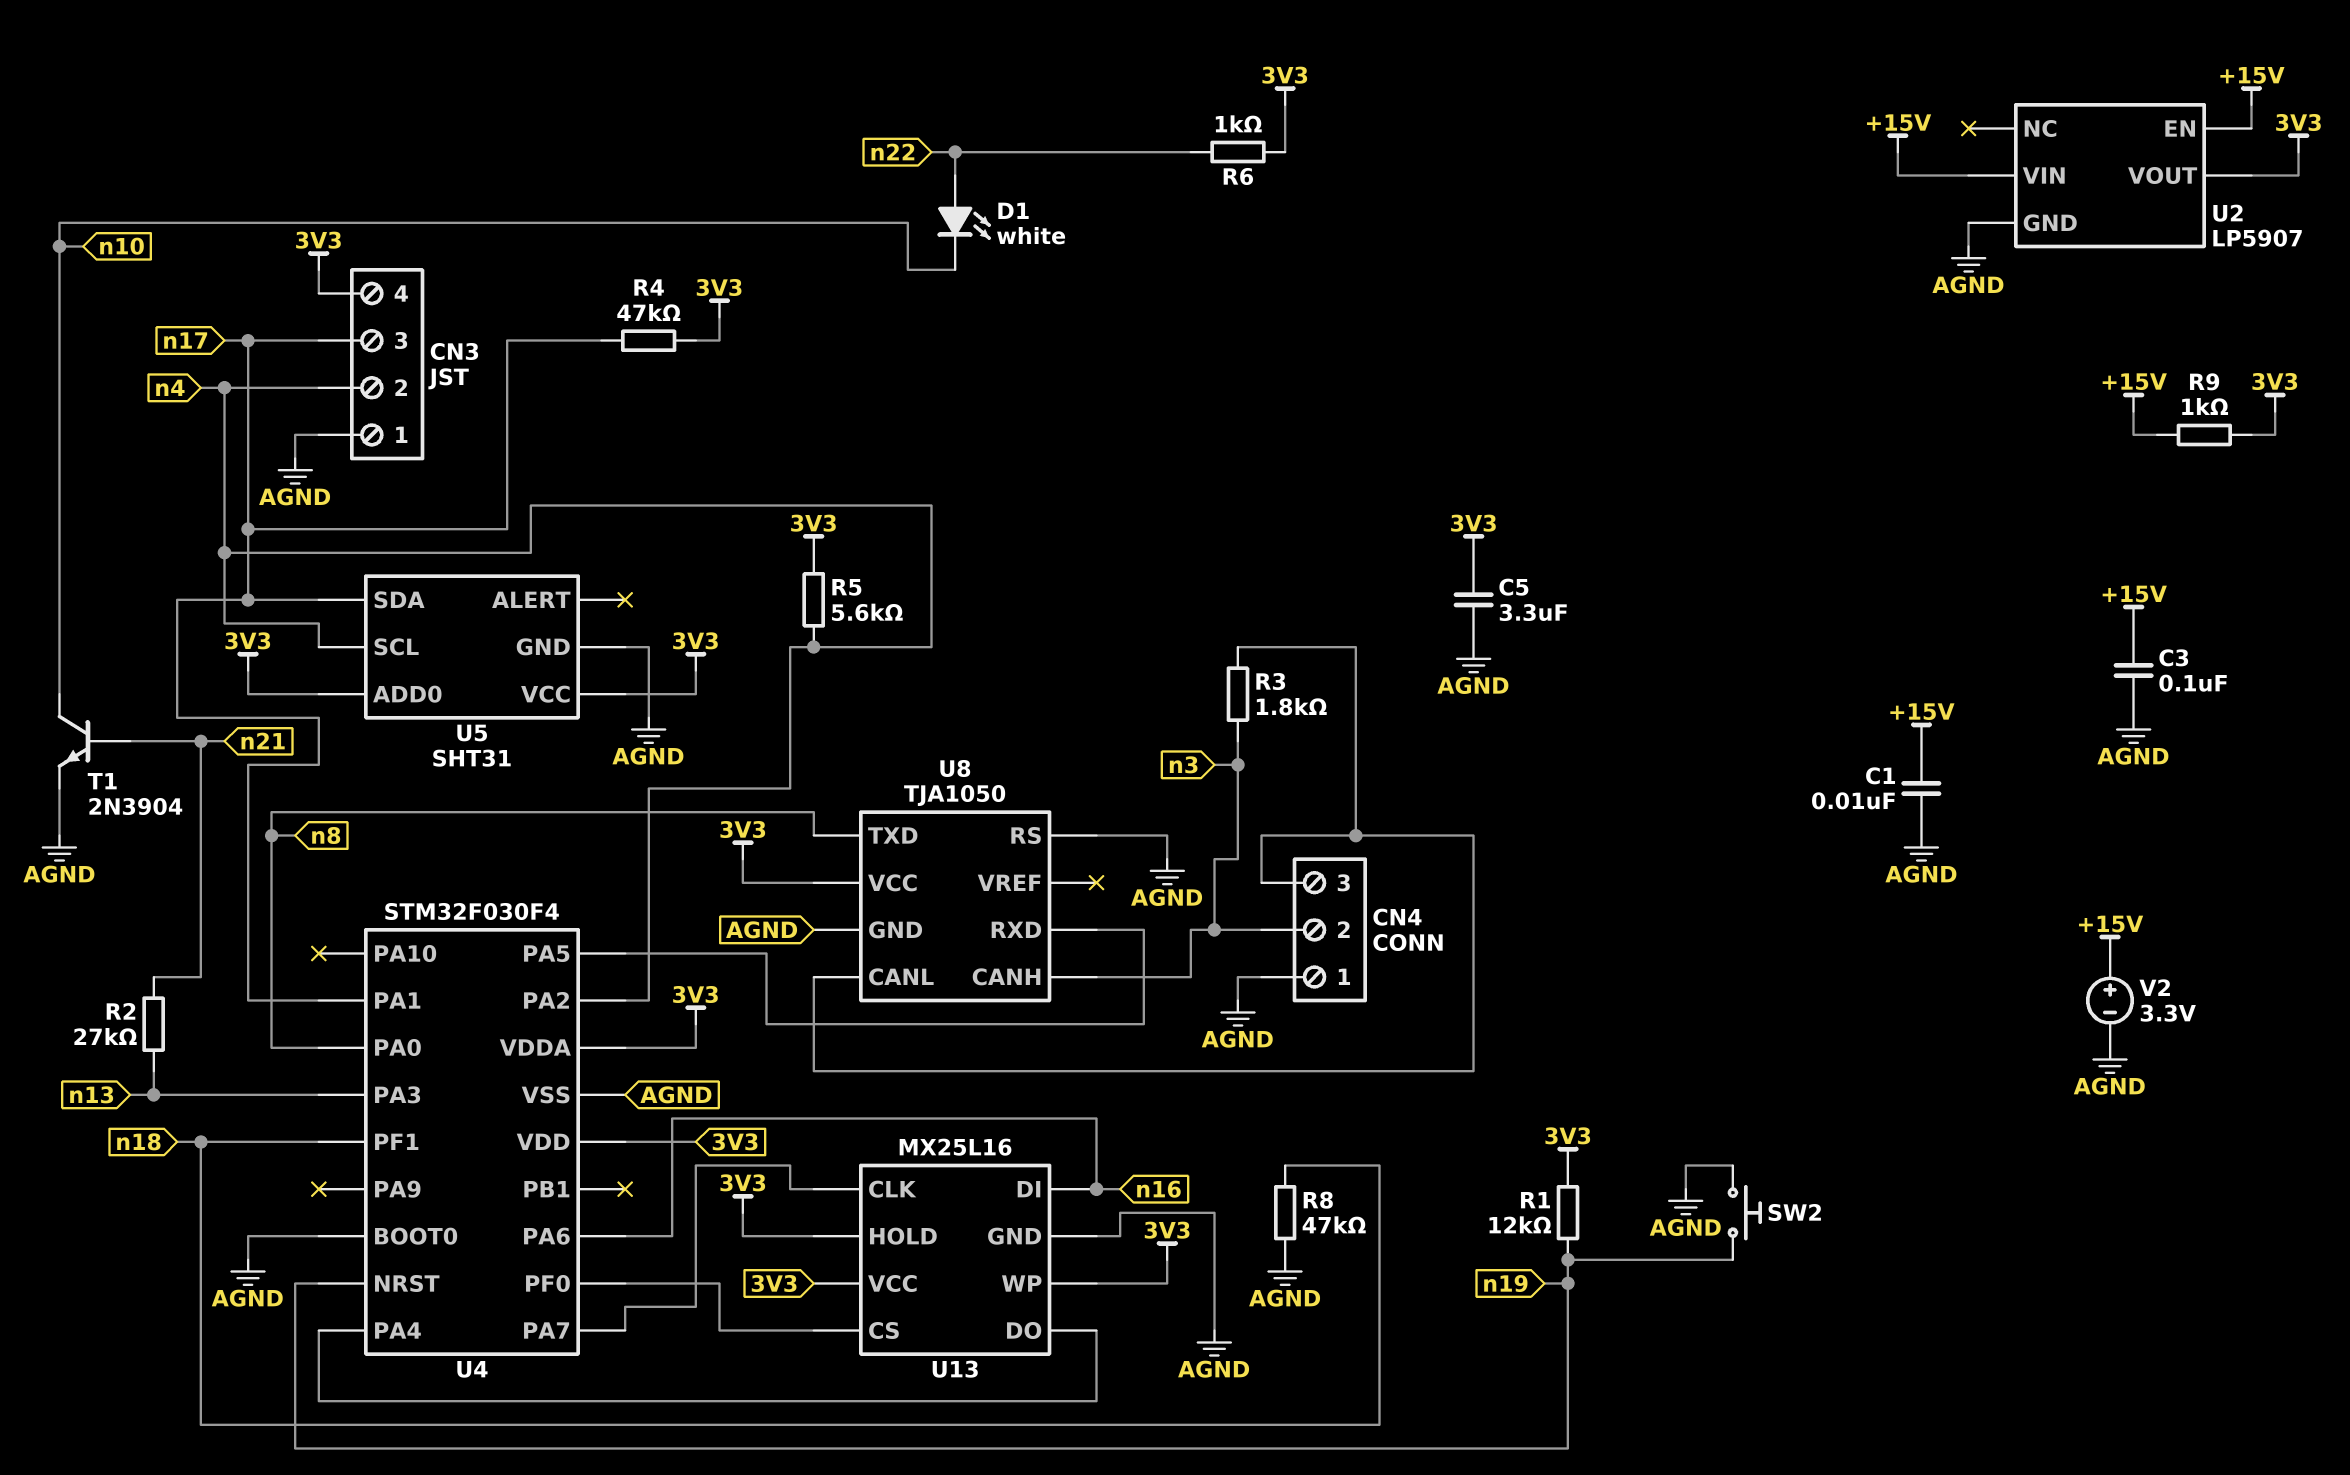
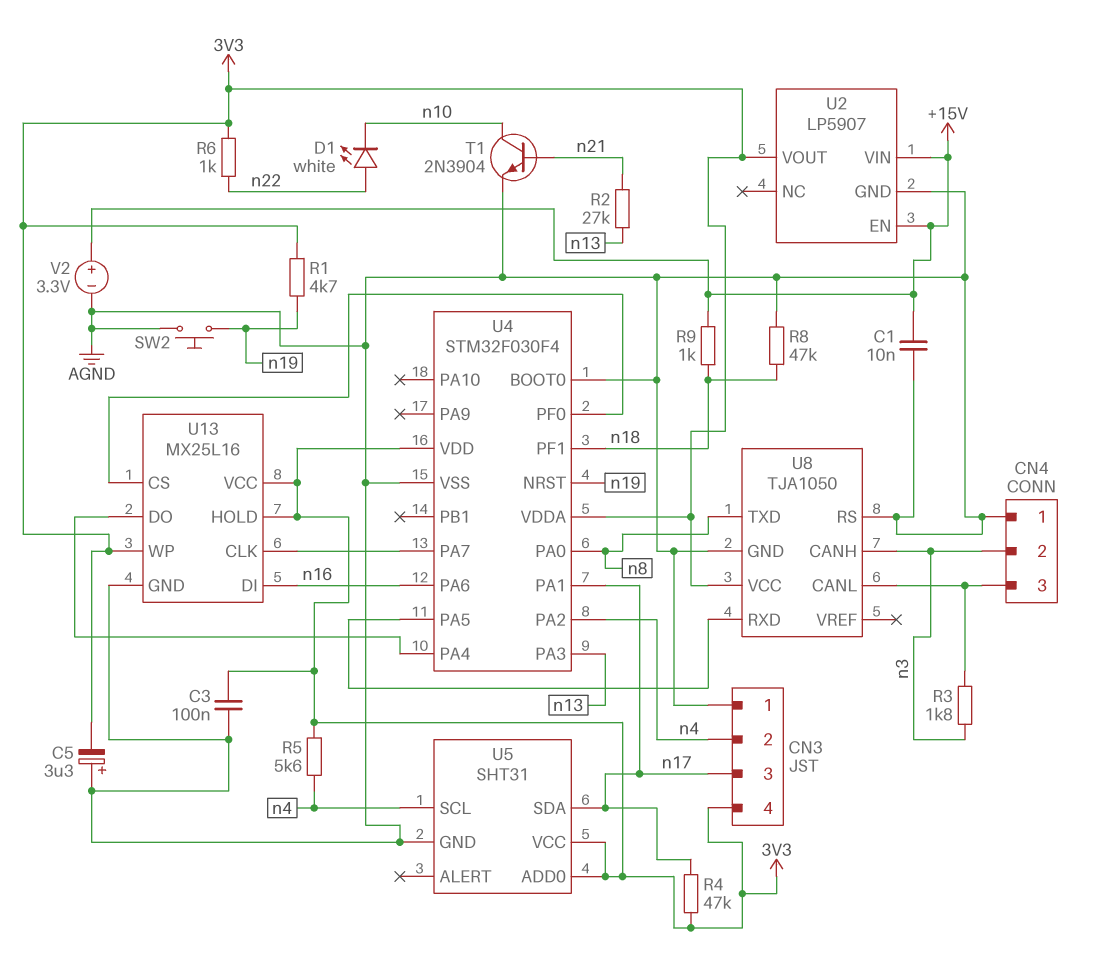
C3: 100nF (+15V, AGND) -> 100nF (3V3, AGND)
C5: 3.3uF (3V3, AGND) -> 3.3uF (plus AGND, minus 3V3)
R1: 12k (3V3, n19) -> 4.7k (3V3, n19)
R9: 1k (+15V, 3V3) -> 1k (+15V, n18)

